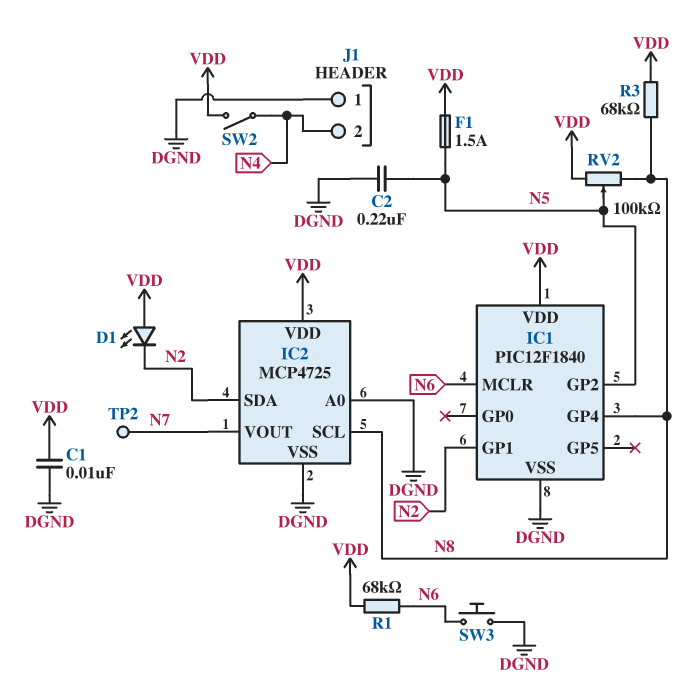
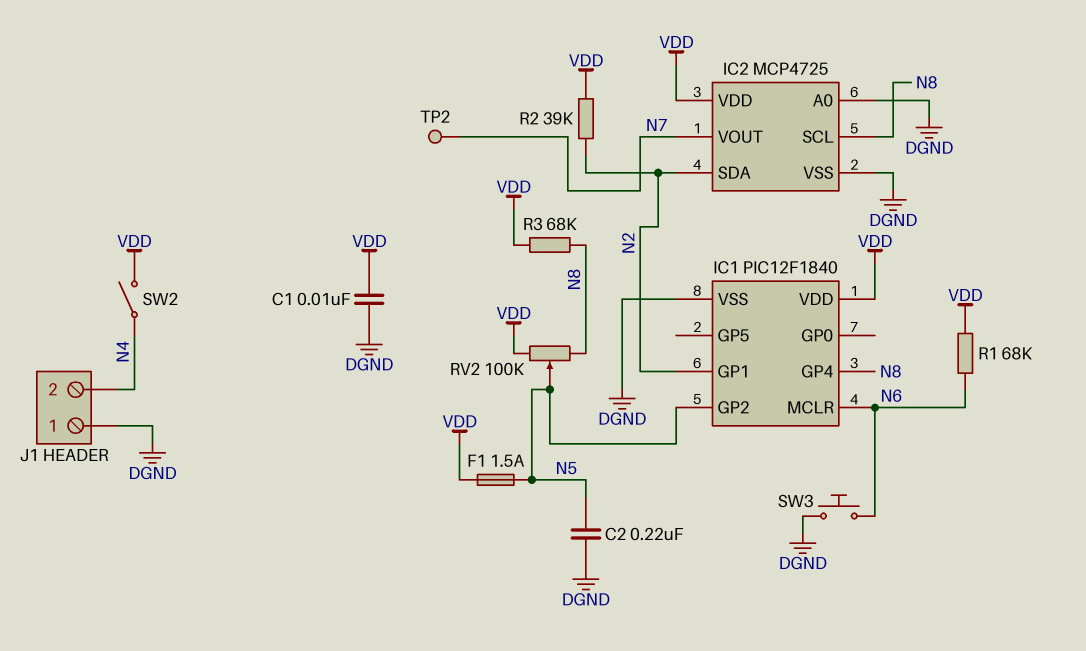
D1: LED (A VDD, K N2) -> none
R2: none -> 39k (N2, VDD)

